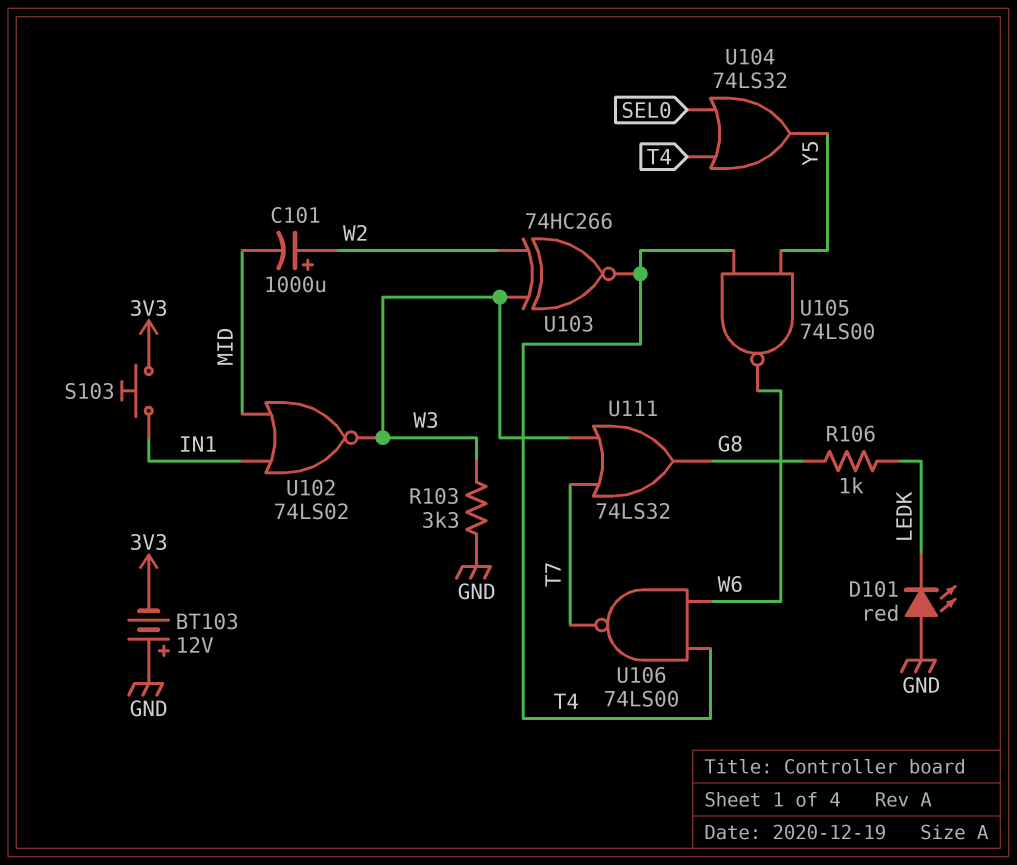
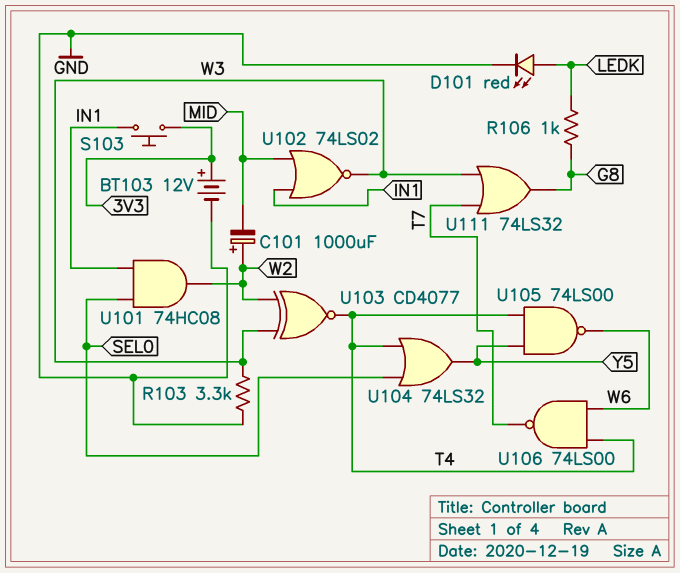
BT103: 12V (plus GND, minus 3V3) -> 12V (plus 3V3, minus GND)
D101: LED red (A GND, K LEDK) -> LED red (A LEDK, K GND)
U101: none -> AND 74HC08 (in IN1, in SEL0, out W2)
U103: XNOR 74HC266 (in W2, in W3, out T4) -> XNOR CD4077 (in W2, in W3, out T4)

